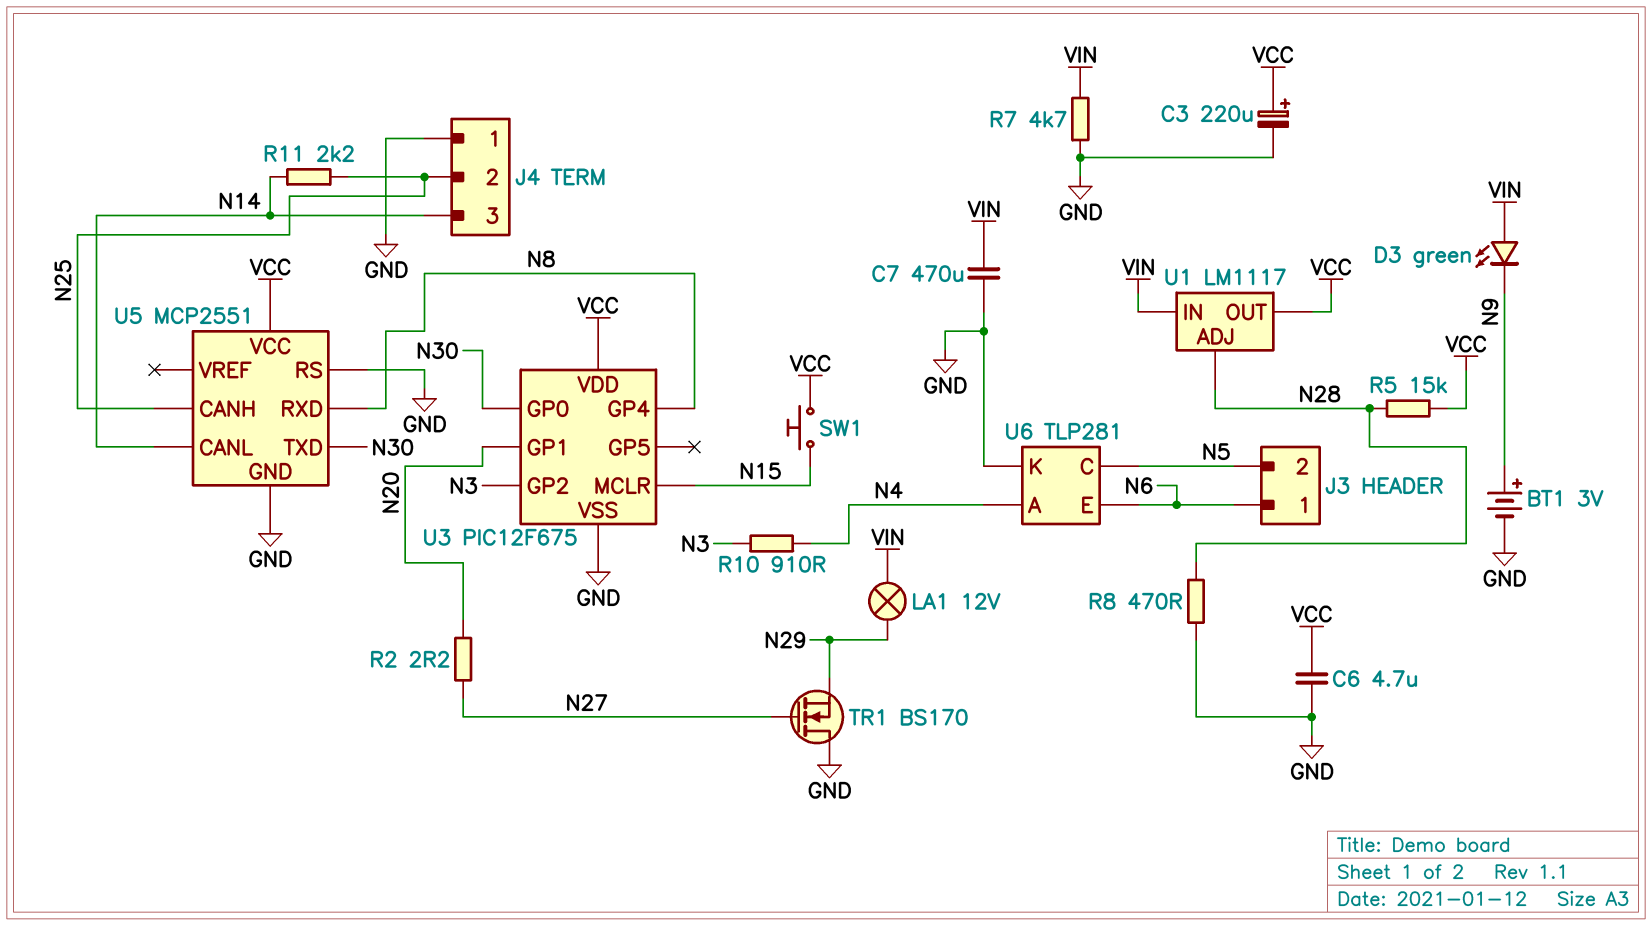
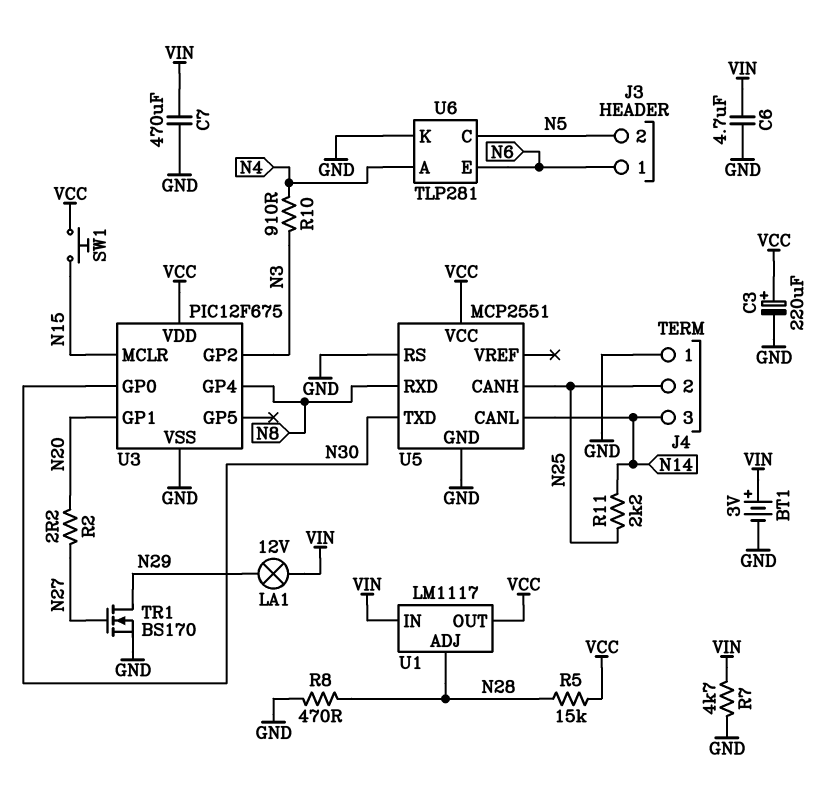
BT1: 3V (plus N9, minus GND) -> 3V (plus VIN, minus GND)
C6: 4.7uF (GND, VCC) -> 4.7uF (GND, VIN)
D3: LED green (A VIN, K N9) -> none
TR1: NMOS BS170 (G N27, D GND, S N29) -> NMOS BS170 (G N27, D N29, S GND)

